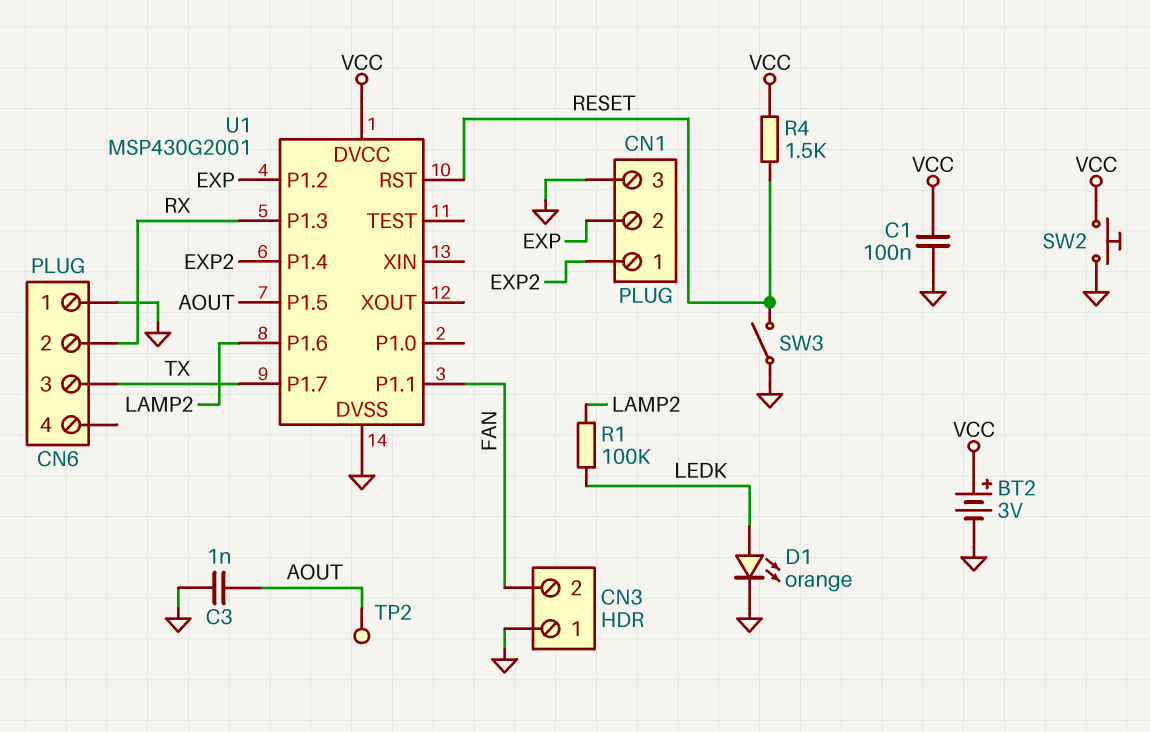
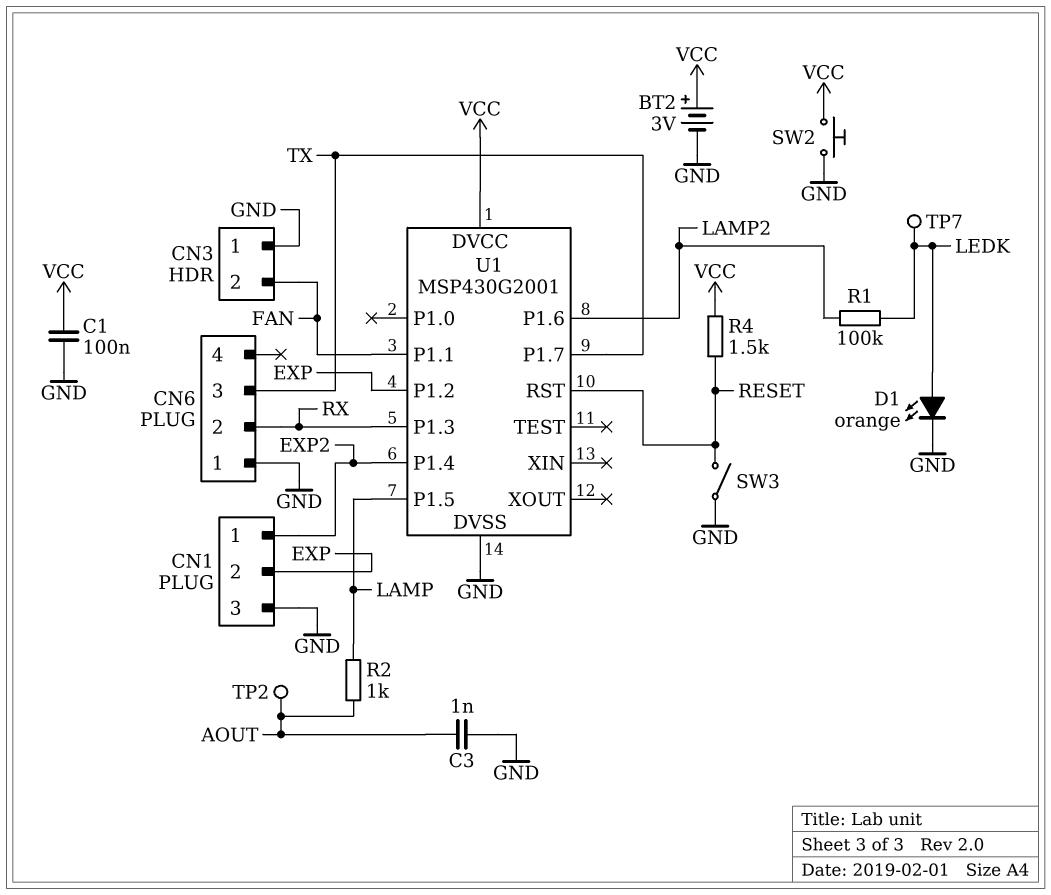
R2: none -> 1k (AOUT, LAMP)
TP7: none -> test point (LEDK)
U1 pin P1.5: AOUT -> LAMP

